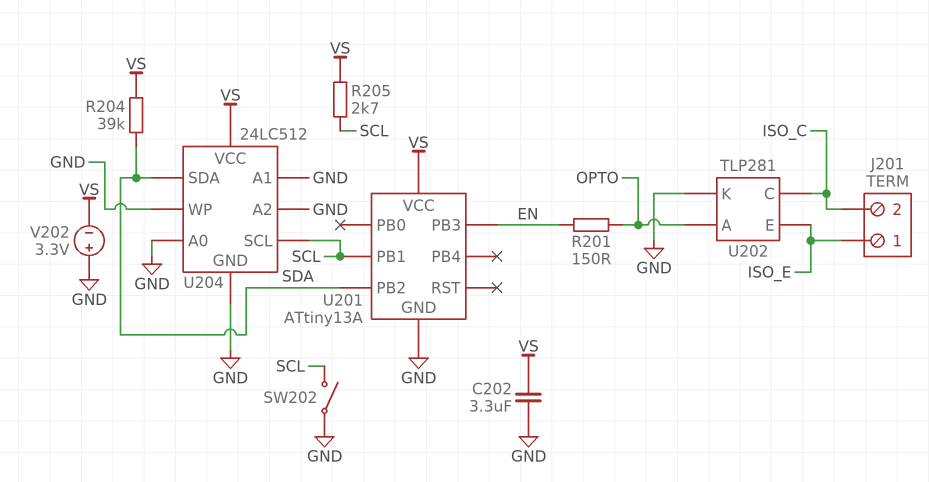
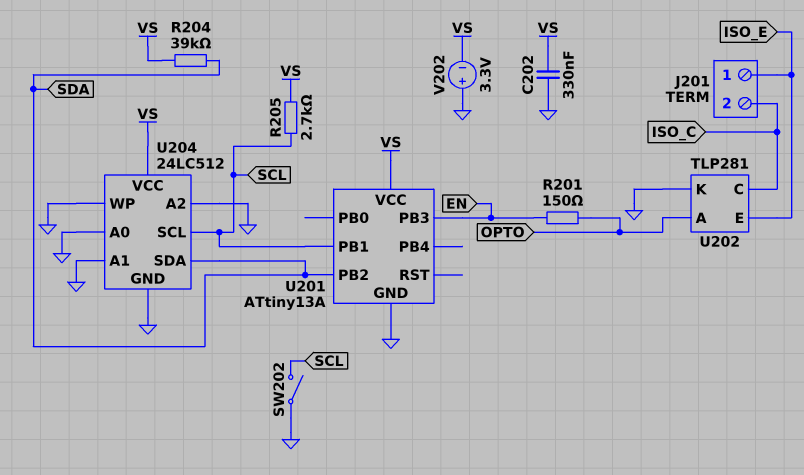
C202: 3.3uF (GND, VS) -> 330nF (GND, VS)

